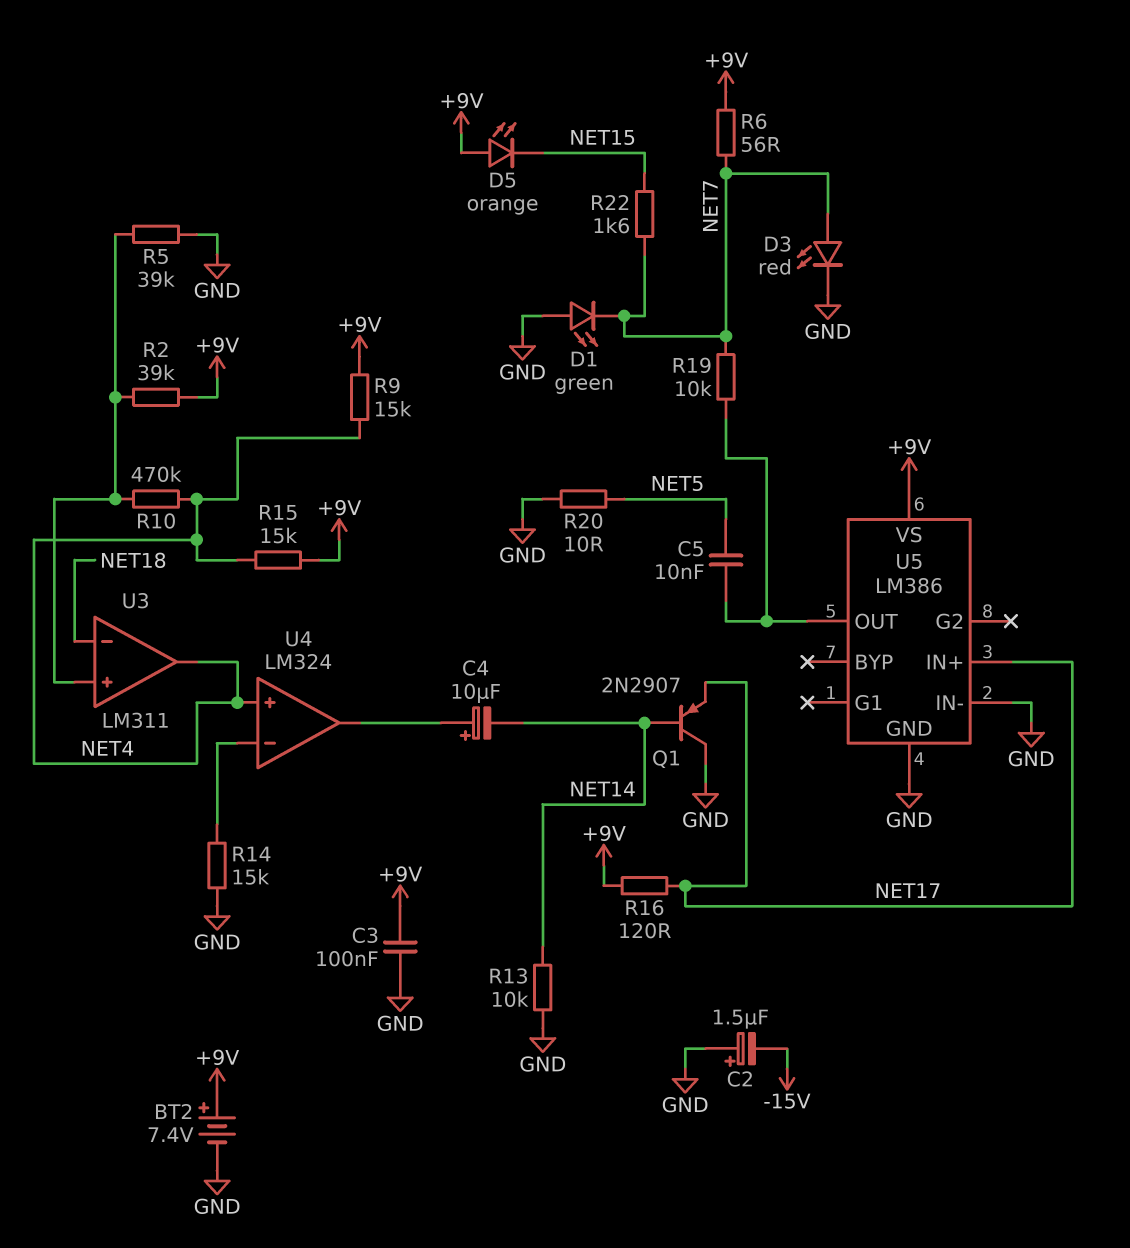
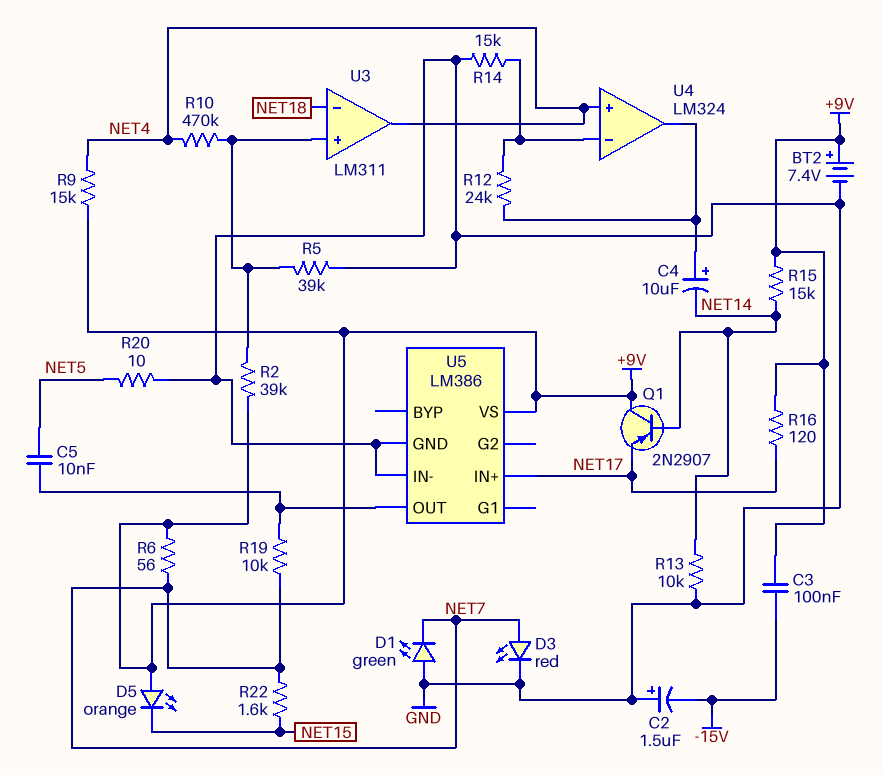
C3: 100nF (+9V, GND) -> 100nF (+9V, -15V)
Q1: PNP 2N2907 (B NET14, C GND, E NET17) -> PNP 2N2907 (B NET14, C +9V, E NET17)
R12: none -> 24k (U4/in-, U4/out)
R15: 15k (+9V, NET4) -> 15k (+9V, NET14)

